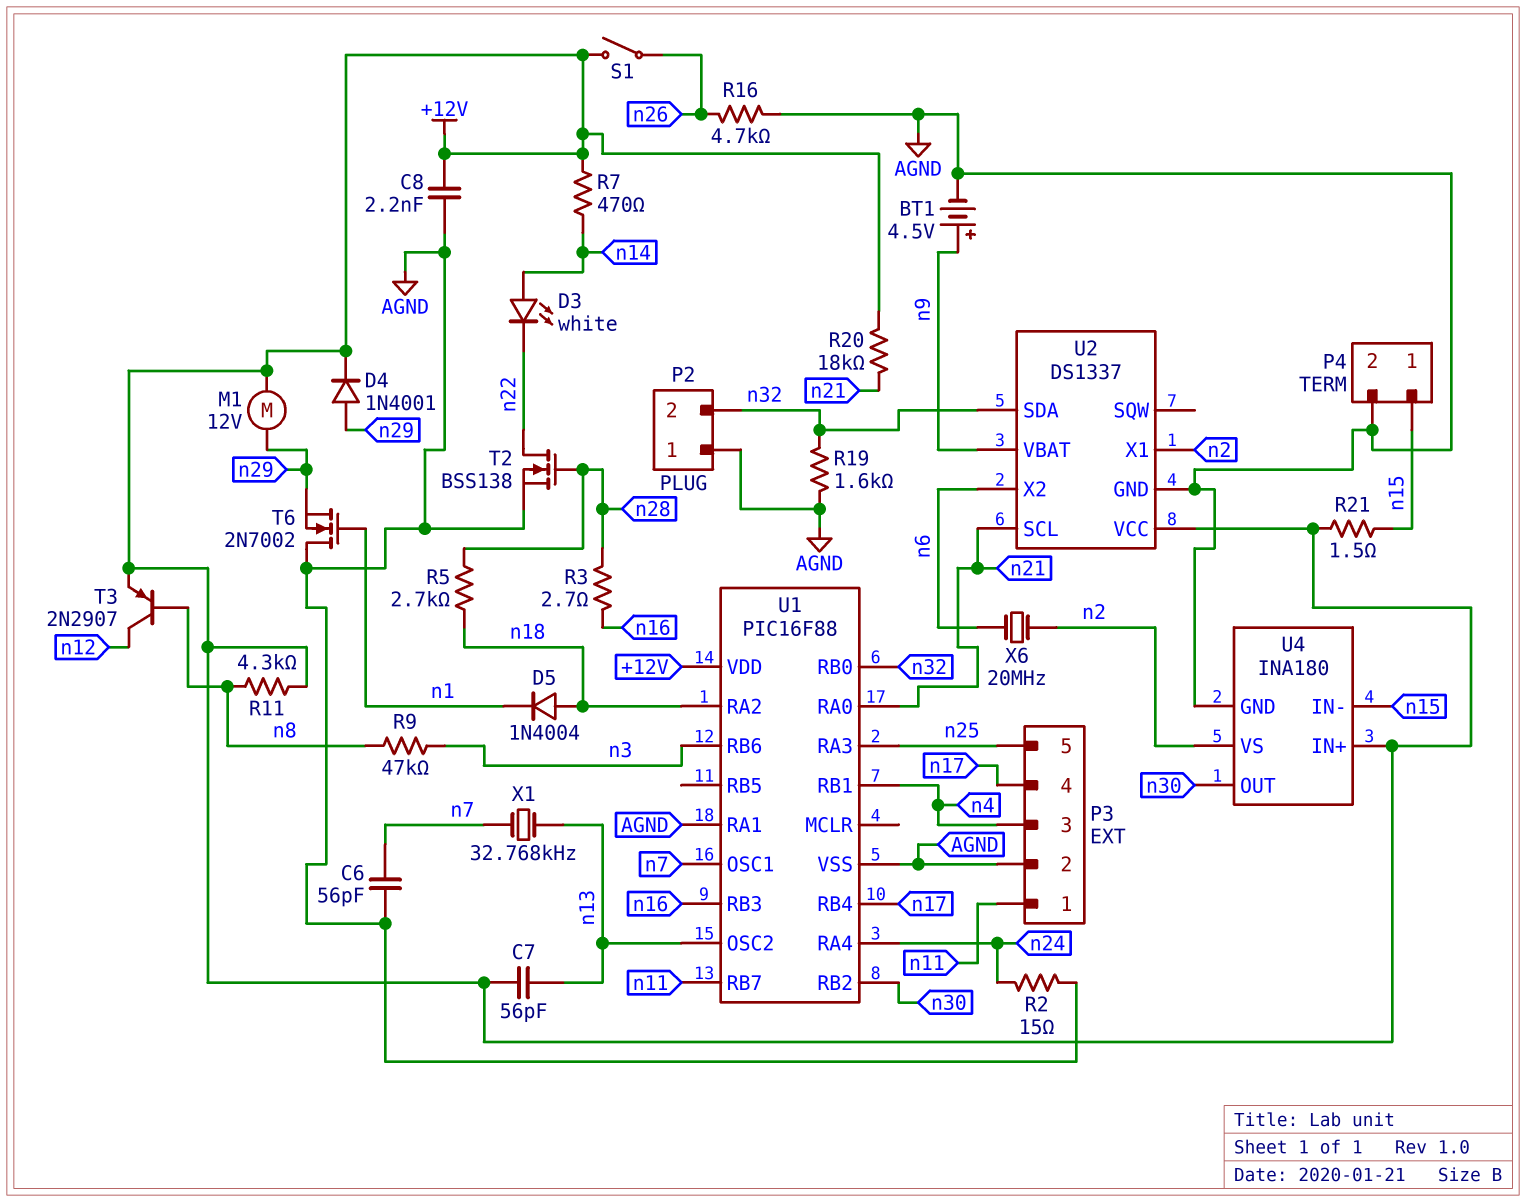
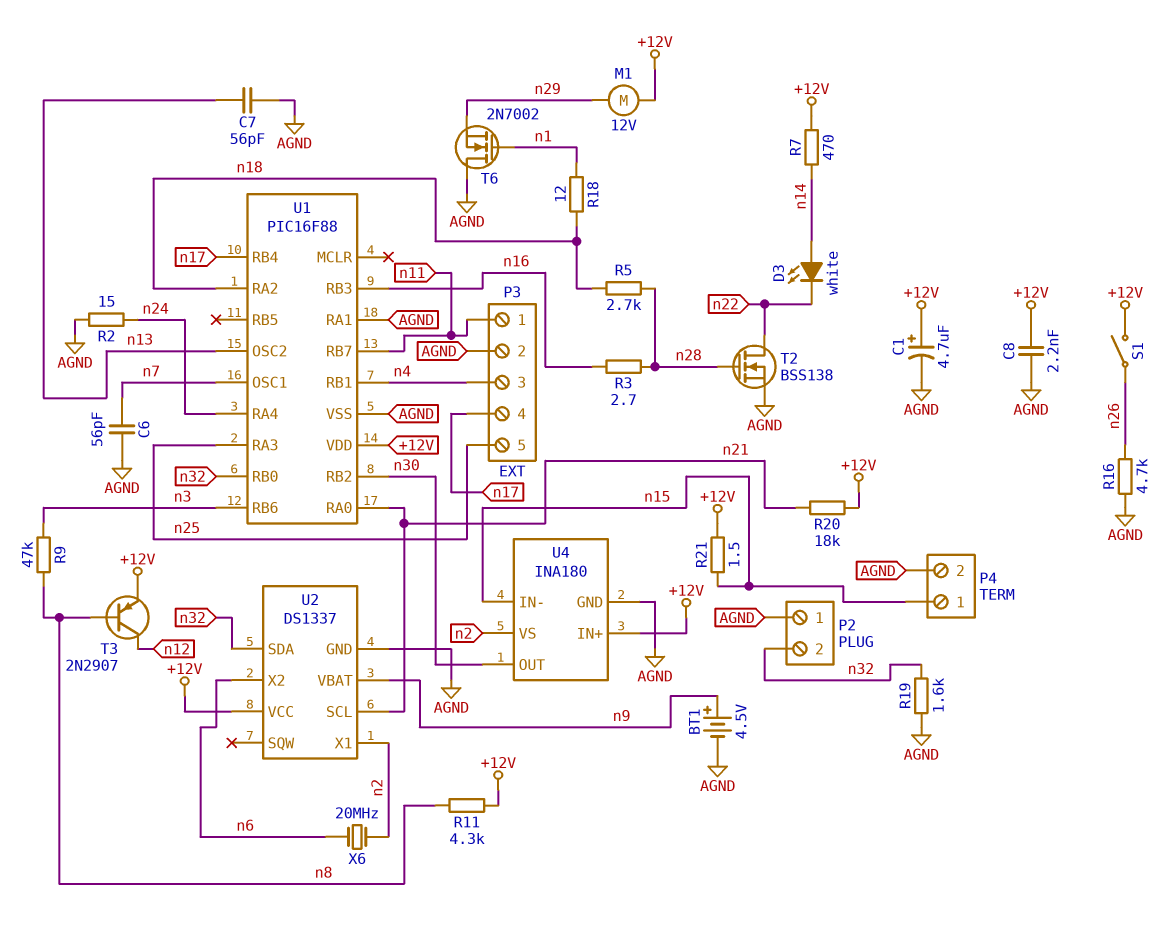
C1: none -> 4.7uF (plus +12V, minus AGND)
C7: 56pF (+12V, n13) -> 56pF (AGND, n13)
D4: diode 1N4001 (A n29, K +12V) -> none
D5: diode 1N4004 (A n18, K n1) -> none
R18: none -> 12 (n1, n18)
X1: 32.768kHz (n7, n13) -> none

